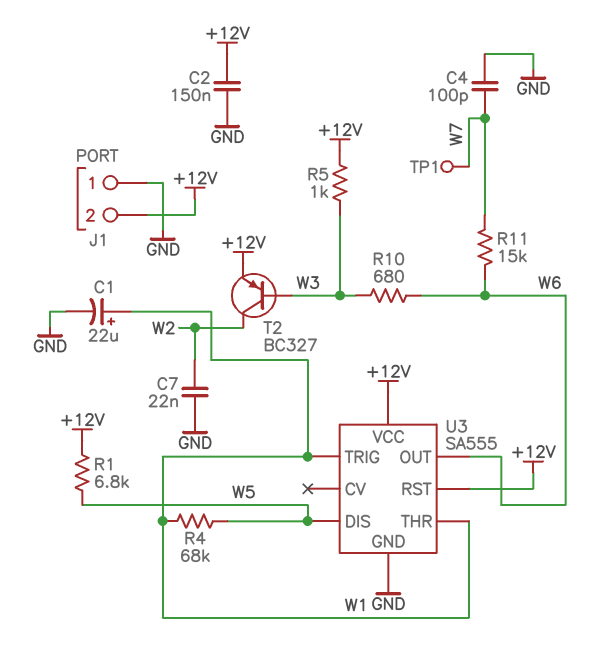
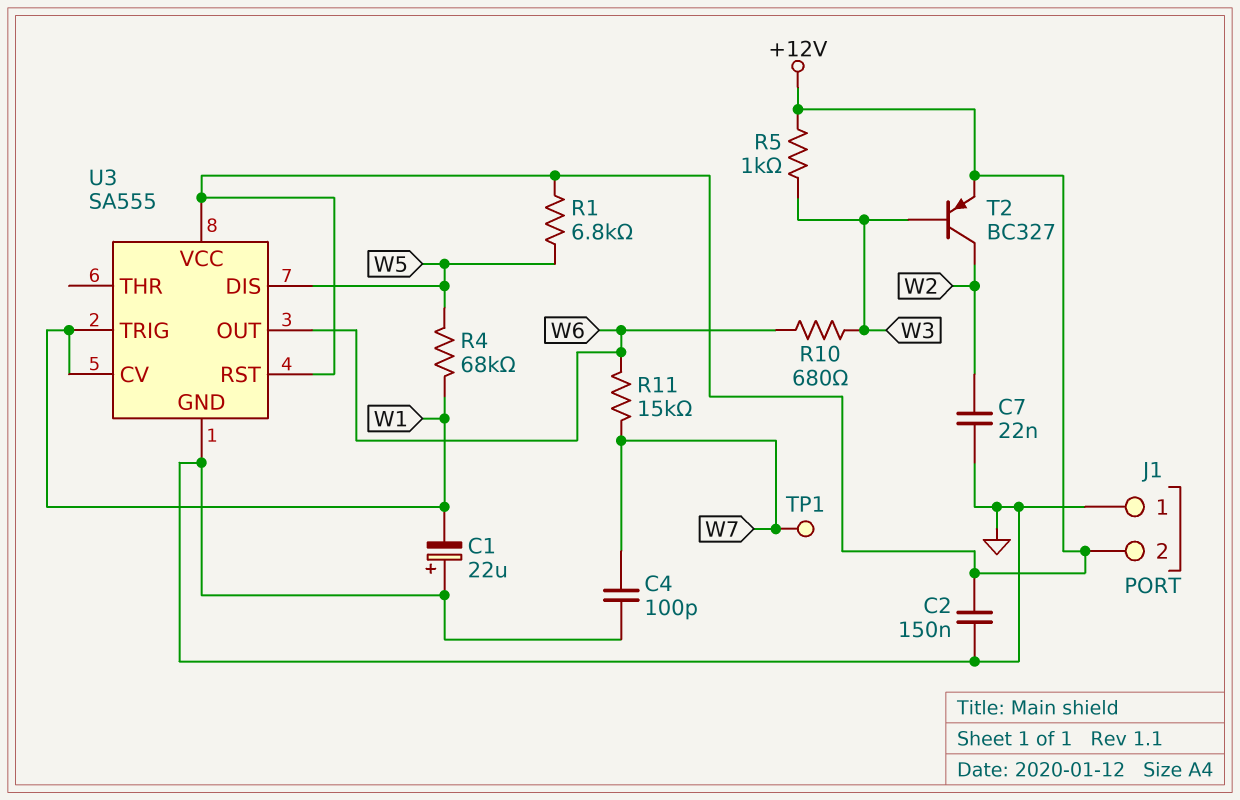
C1: 22uF (plus W1, minus GND) -> 22uF (plus GND, minus W1)
U3 pin CV: none -> W1
U3 pin THR: W1 -> none

